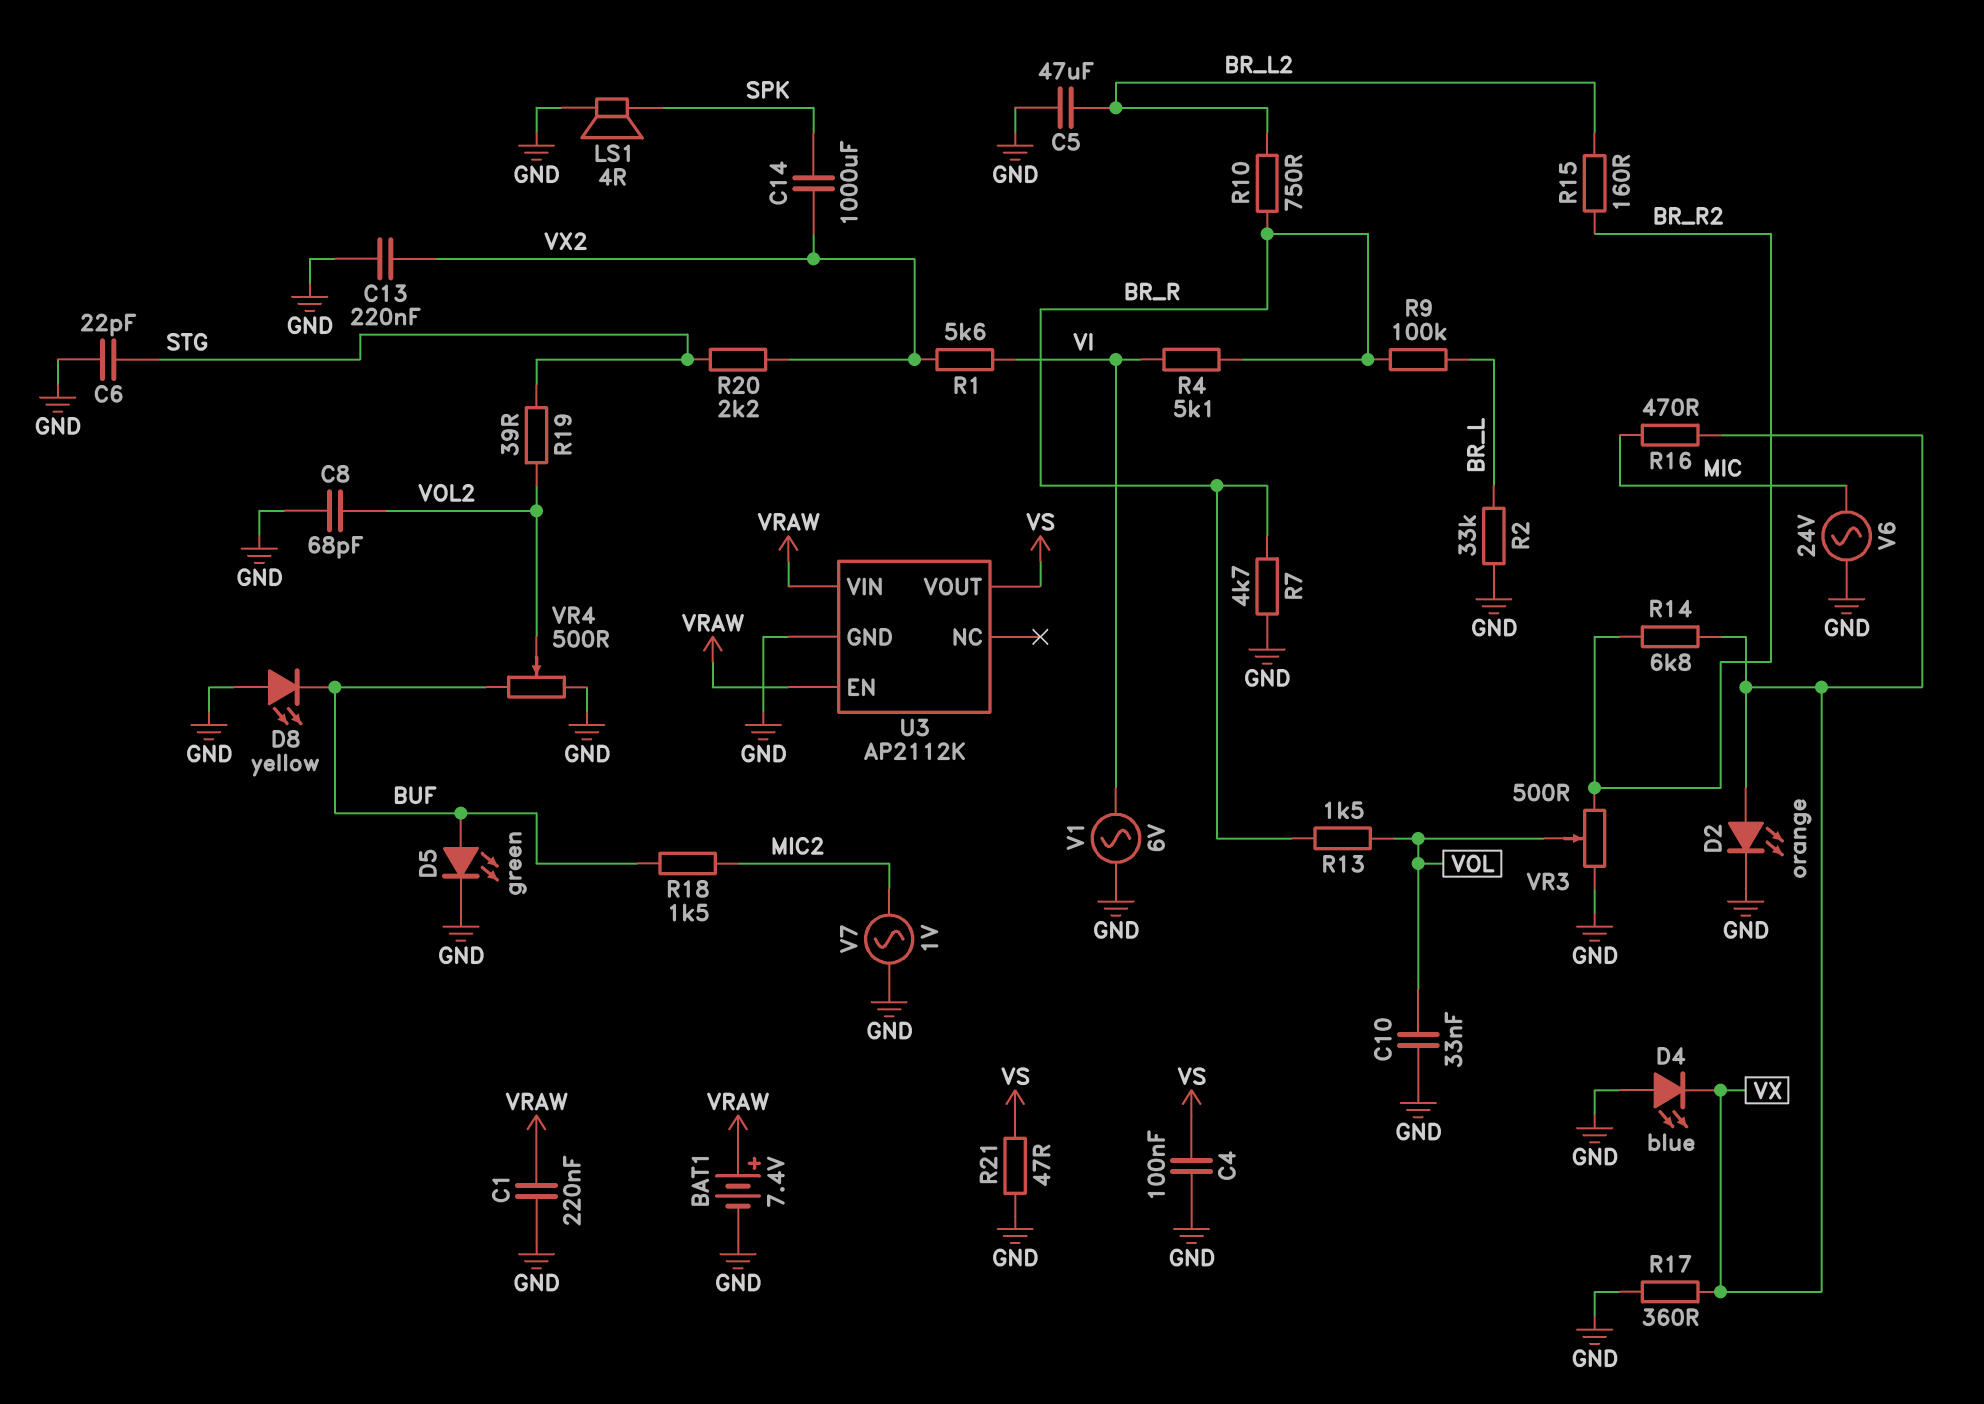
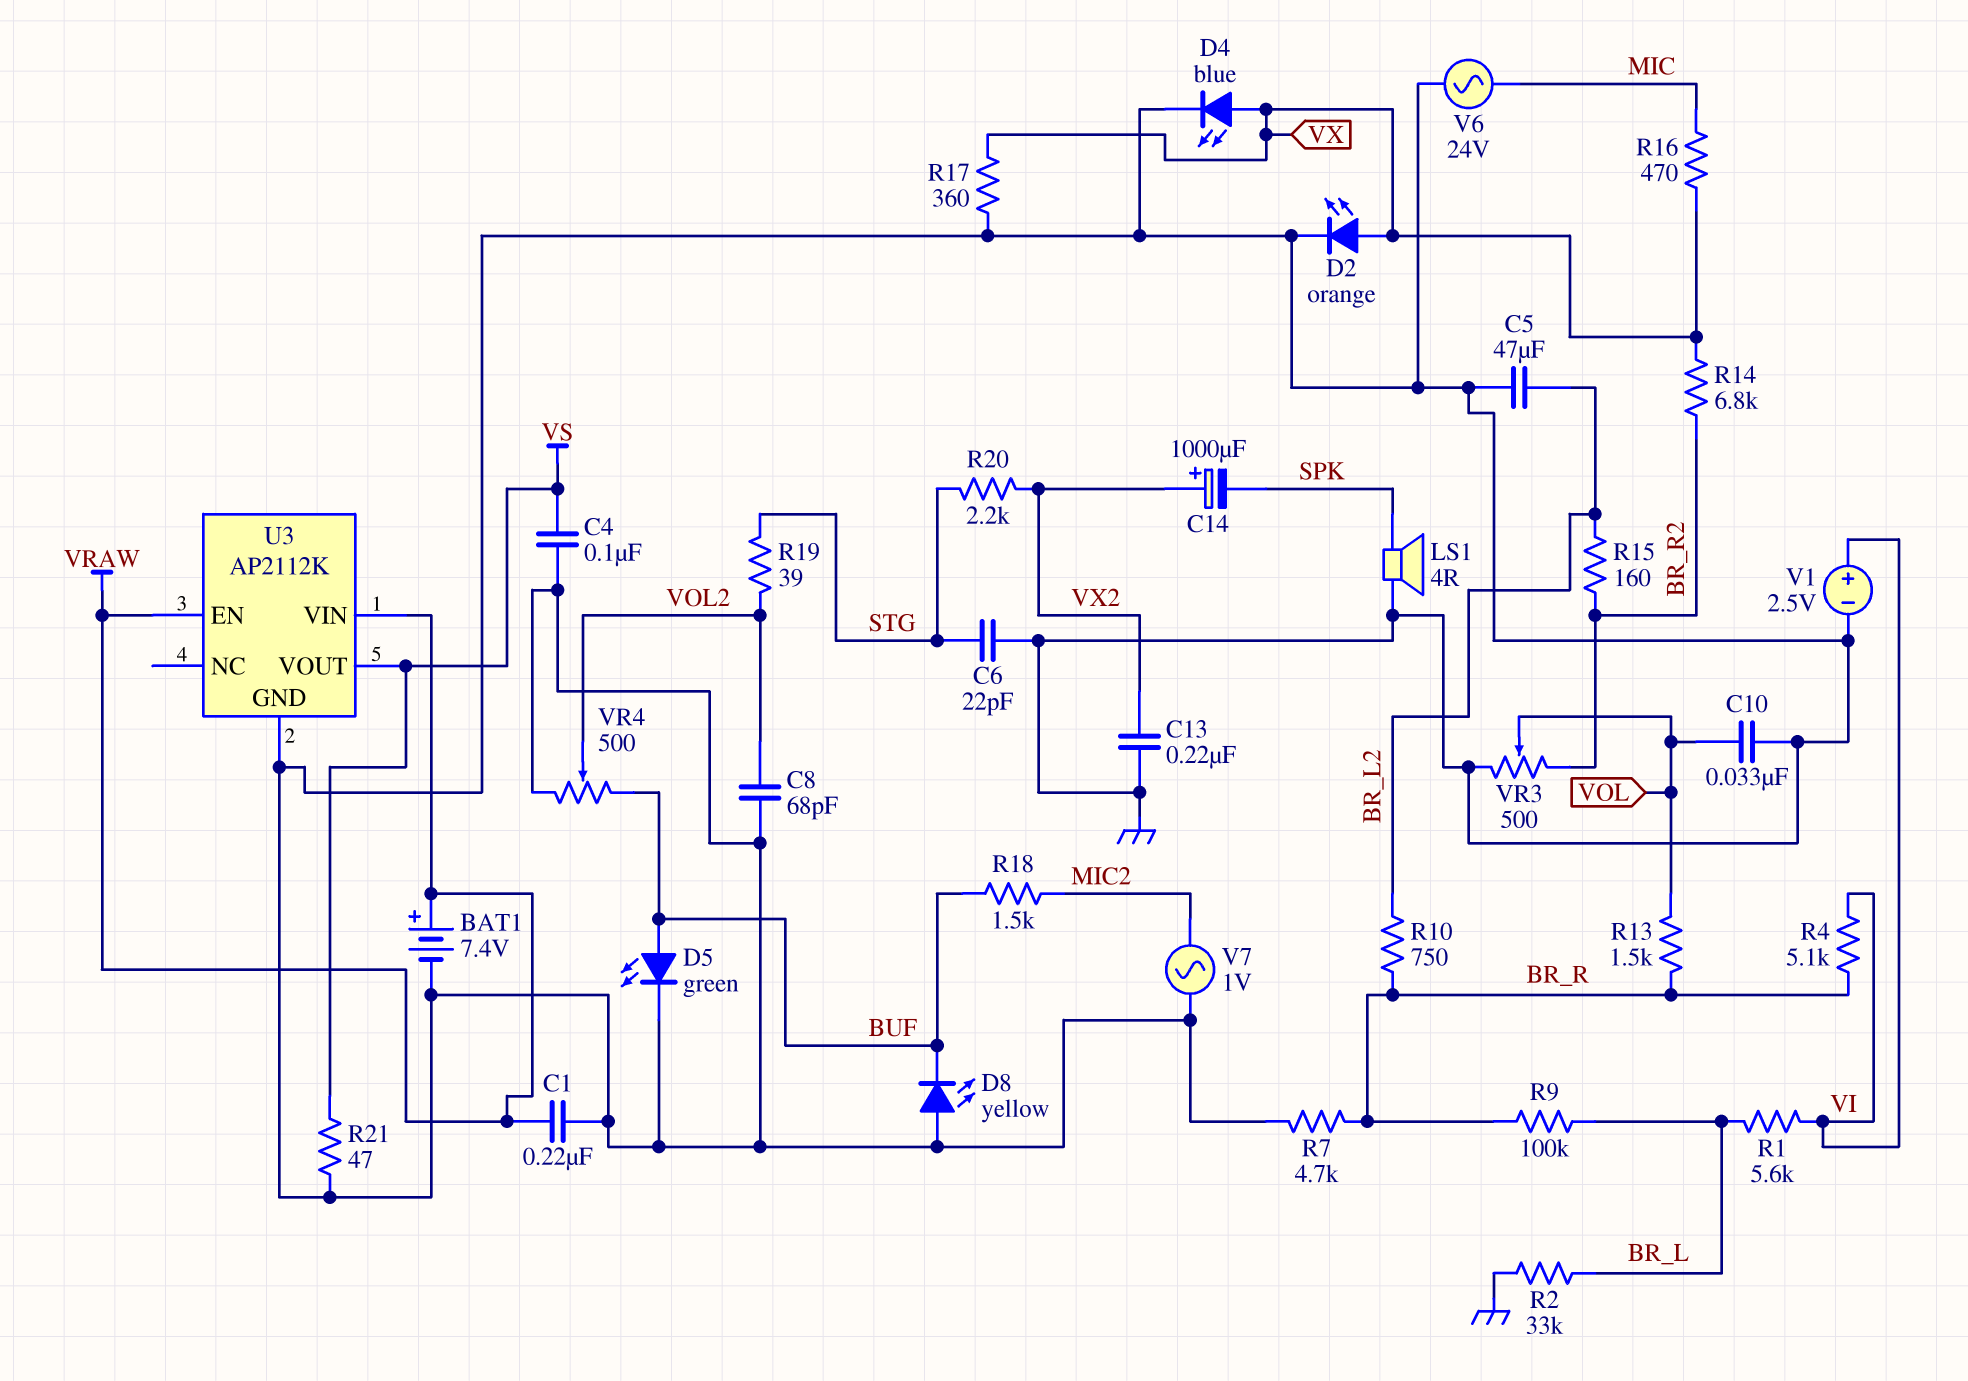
C14: 1000uF (SPK, VX2) -> 1000uF (plus VX2, minus SPK)
D4: LED blue (A GND, K VX) -> LED blue (A VX, K GND)
R1: 5.6k (VI, VX2) -> 5.6k (BR_L, VI)
V1: AC 6V (GND, VI) -> 2.5V (plus VI, minus GND)

